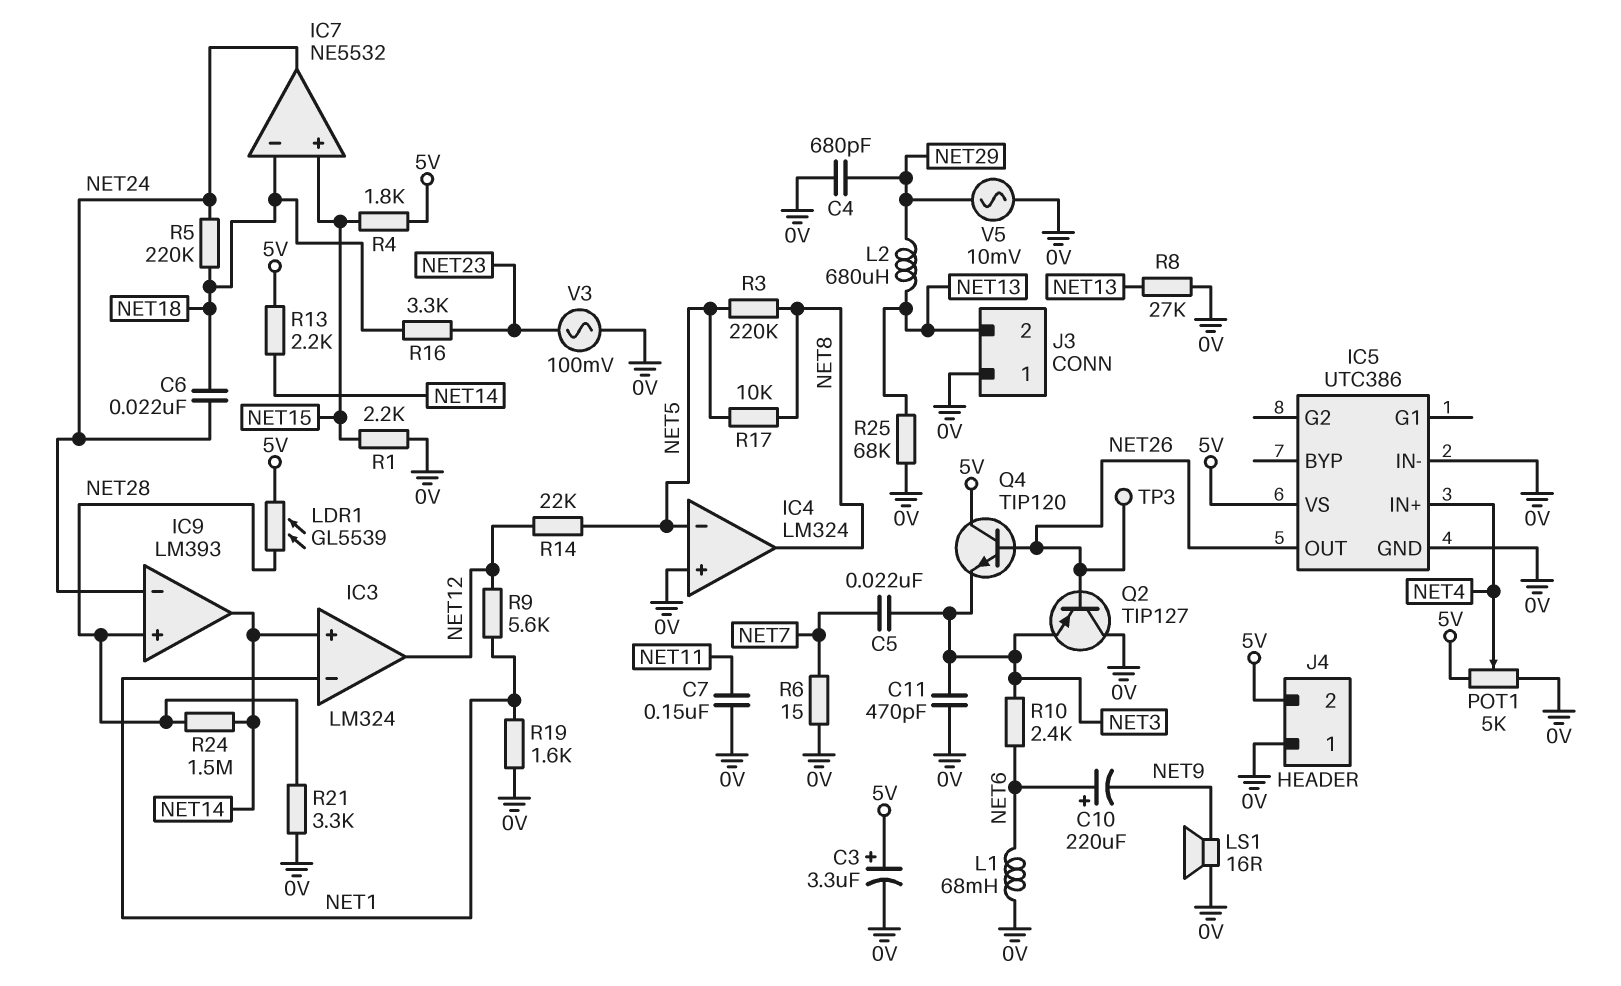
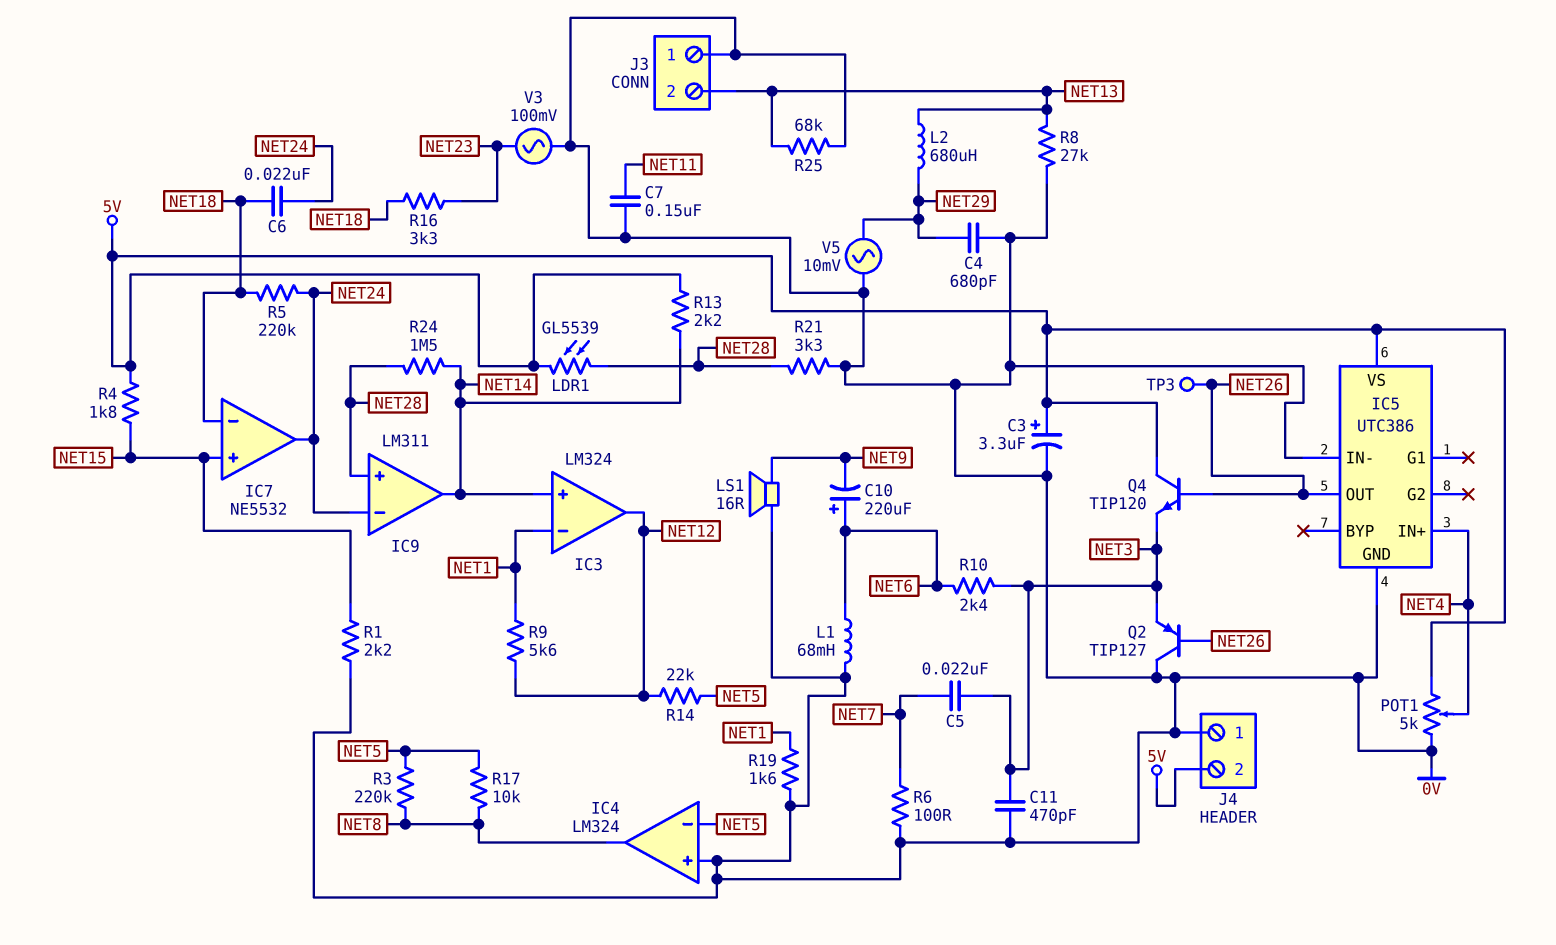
IC9: LM393 -> LM311
R6: 15 (0V, NET7) -> 100 (0V, NET7)

